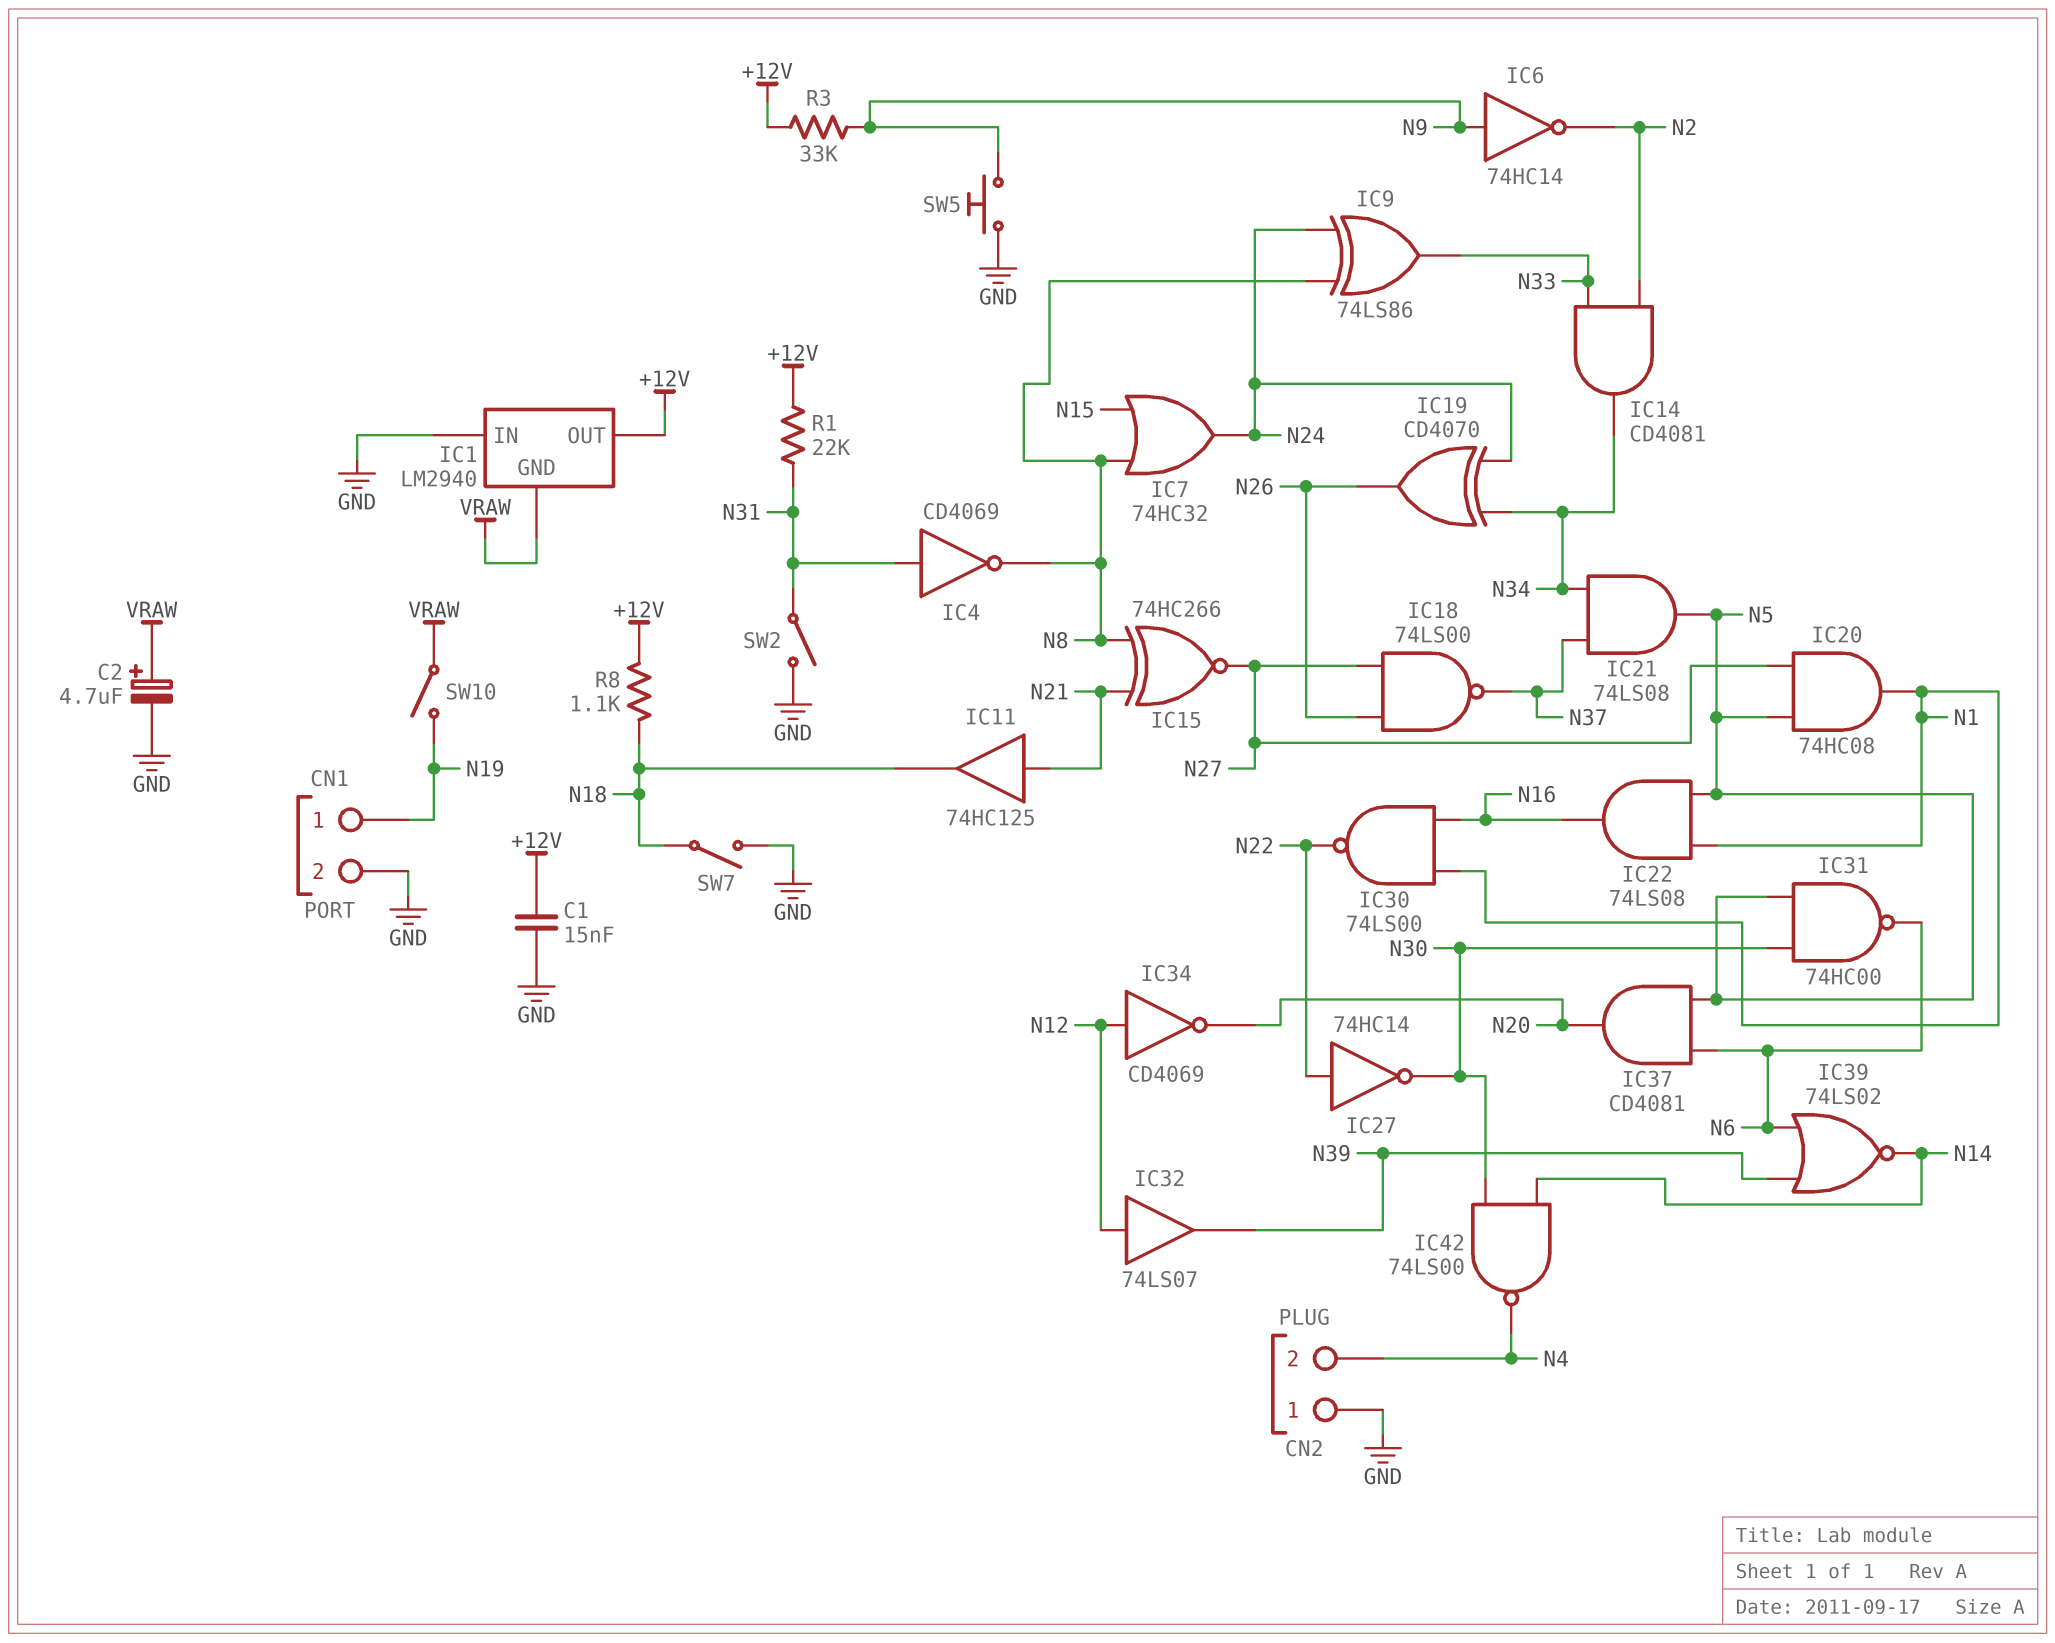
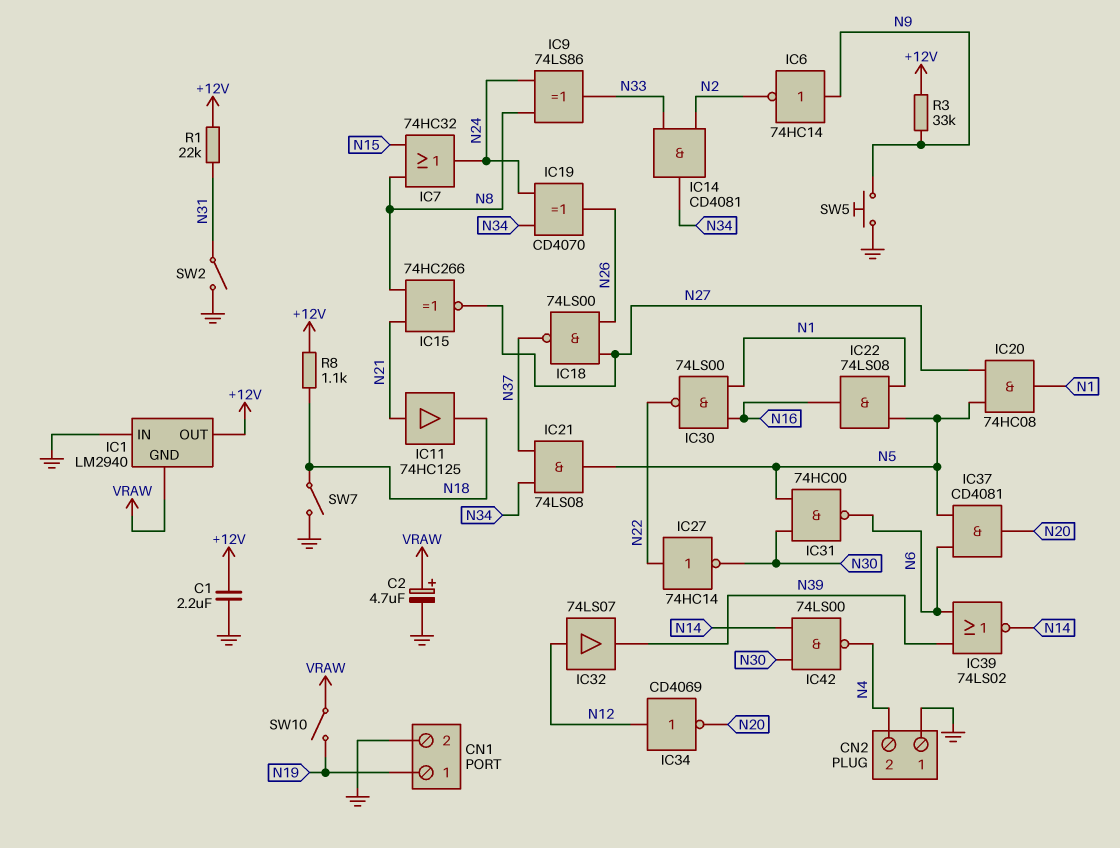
C1: 15nF (+12V, GND) -> 2.2uF (+12V, GND)
IC4: NOT CD4069 (in N31, out N8) -> none

